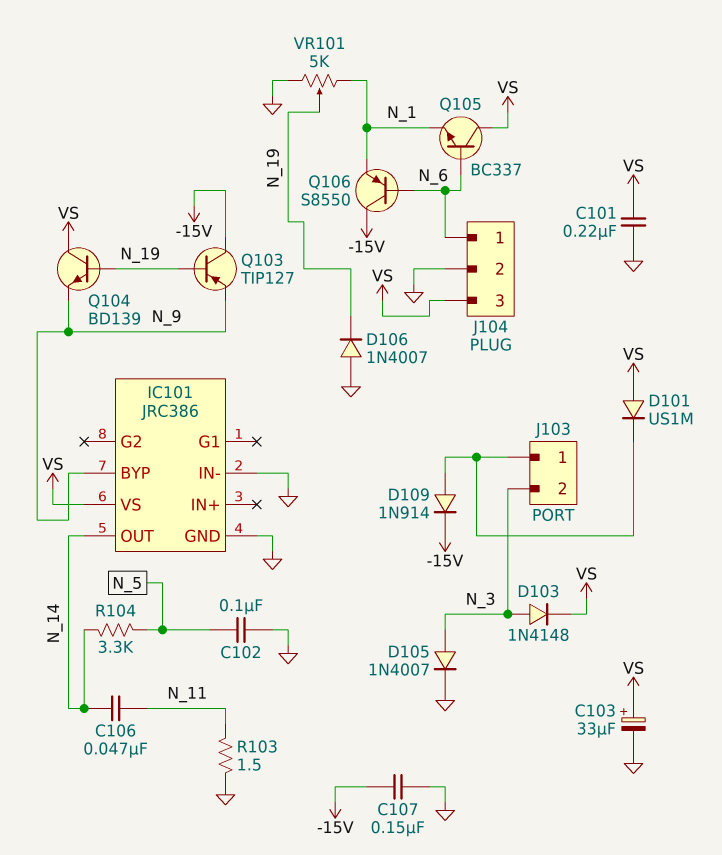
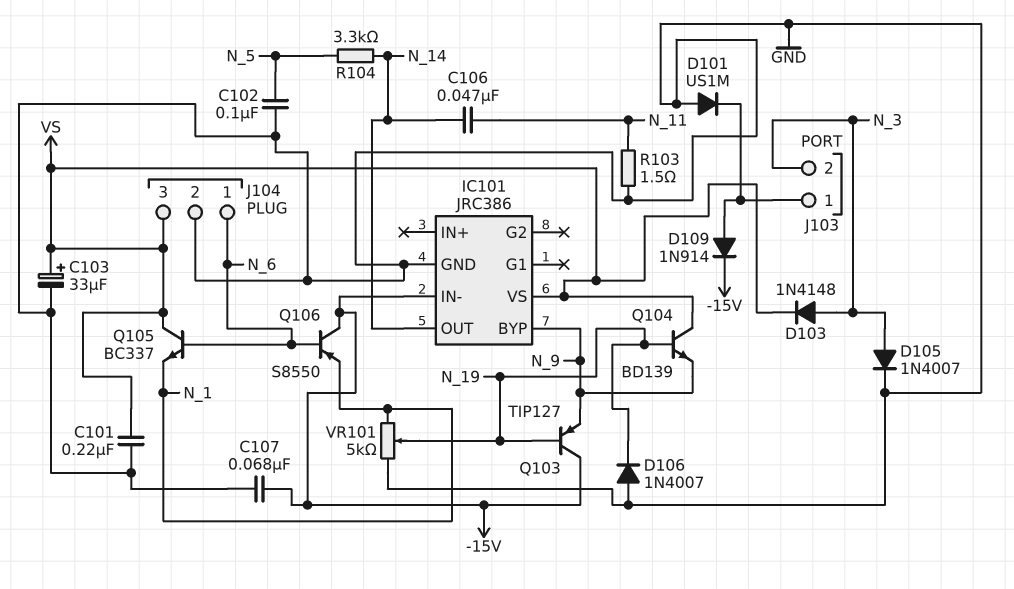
C107: 150nF (-15V, GND) -> 68nF (-15V, GND)
D101: diode US1M (A VS, K J103/1) -> diode US1M (A GND, K J103/1)
IC101 pin IN-: GND -> -15V

